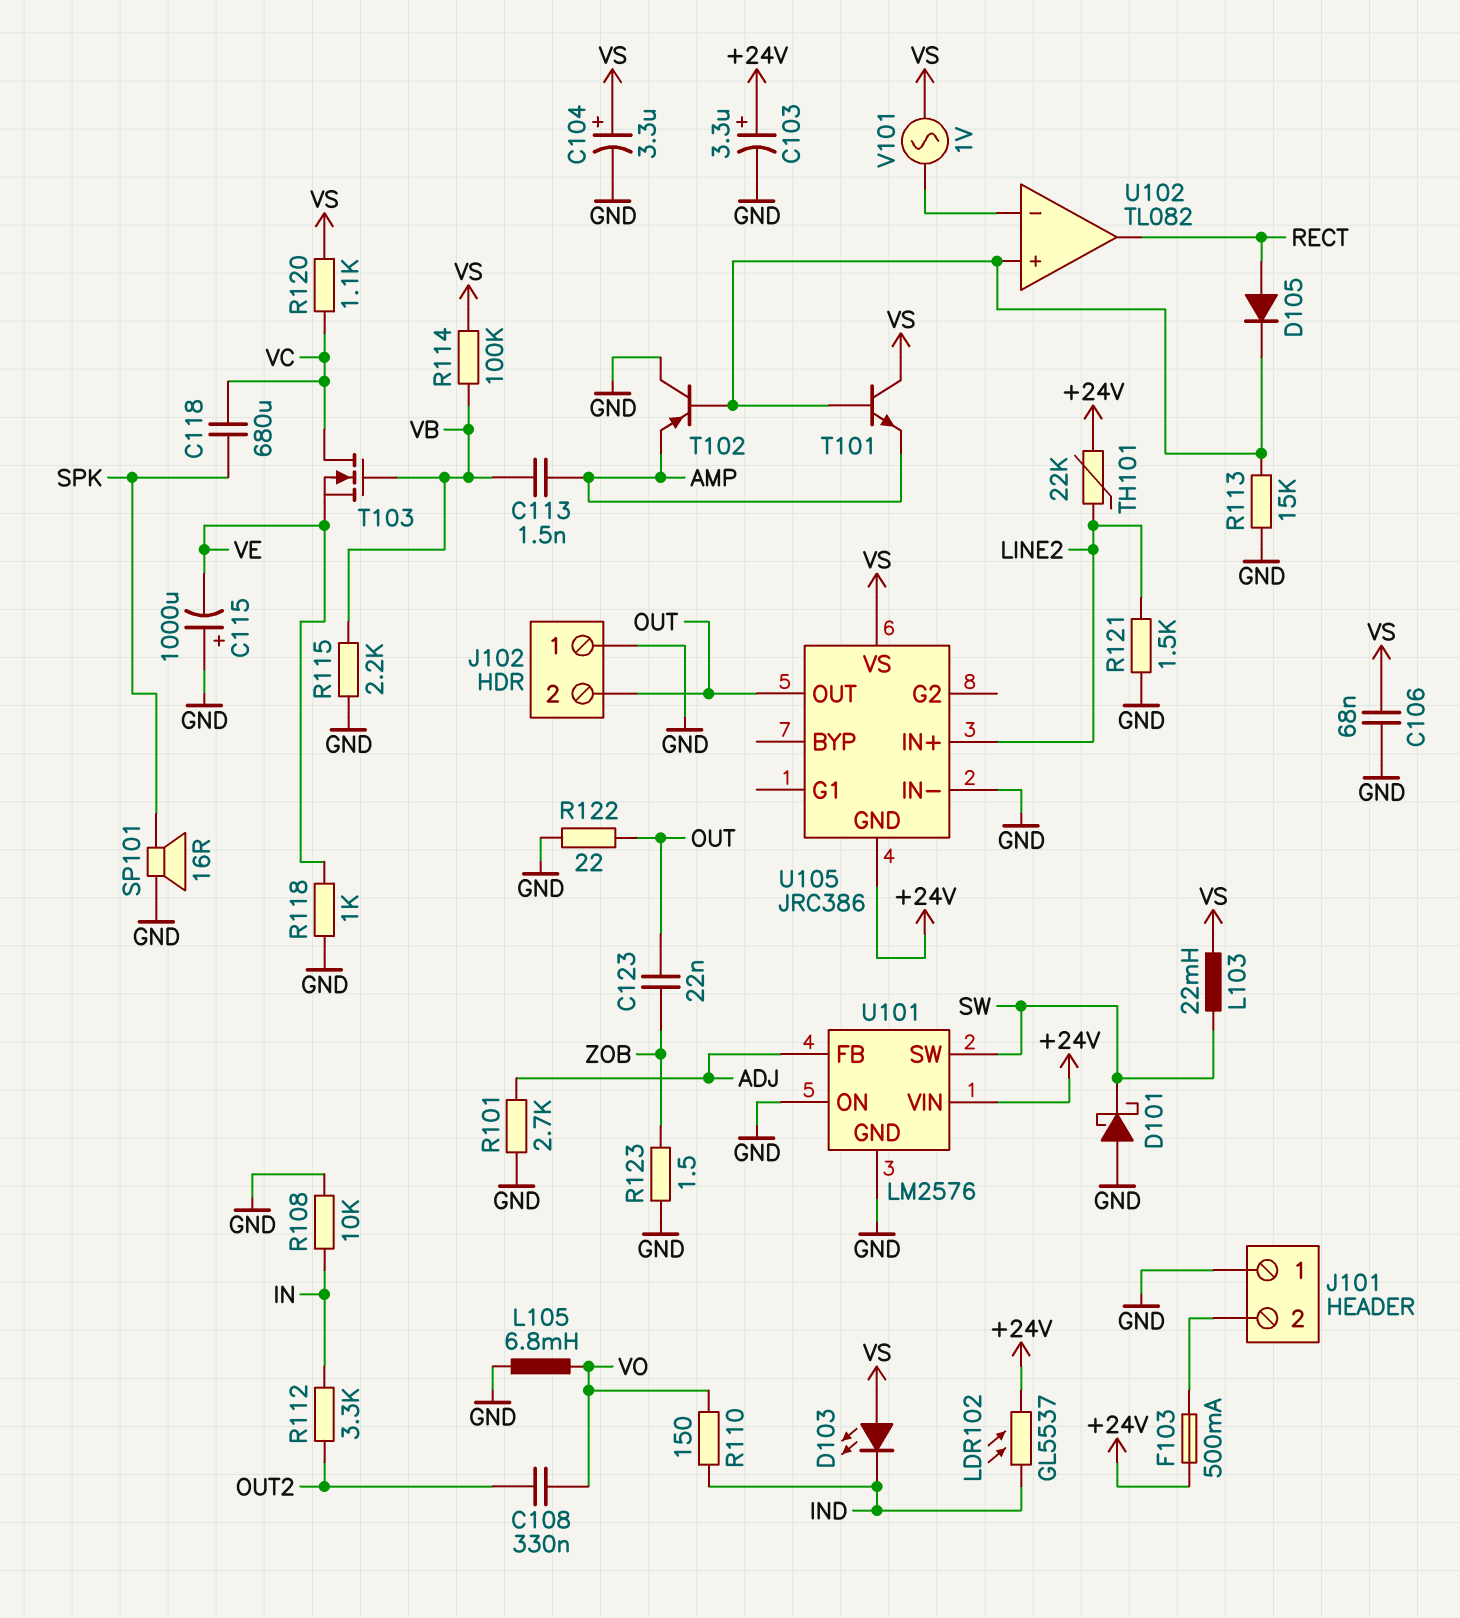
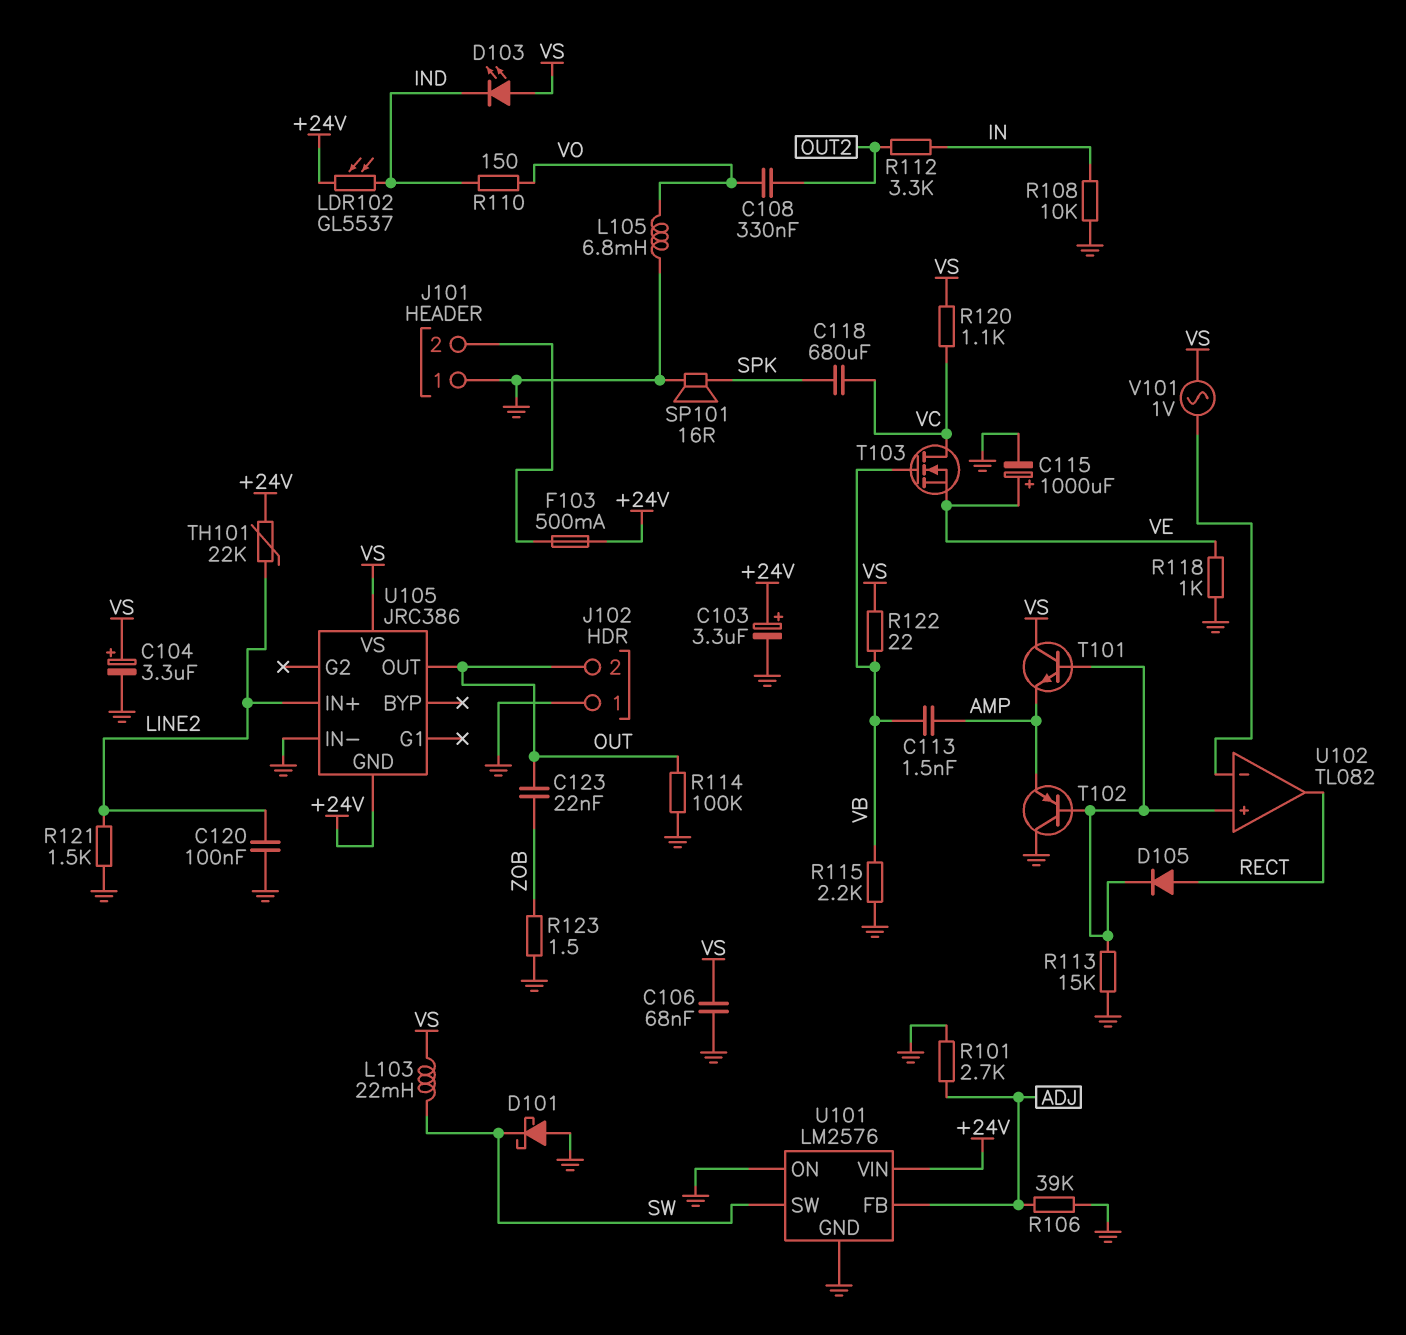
C115: 1000uF (plus GND, minus VE) -> 1000uF (plus VE, minus GND)
C120: none -> 100nF (GND, LINE2)
R106: none -> 39k (ADJ, GND)
R114: 100k (VB, VS) -> 100k (GND, OUT)
R122: 22 (GND, OUT) -> 22 (VB, VS)

